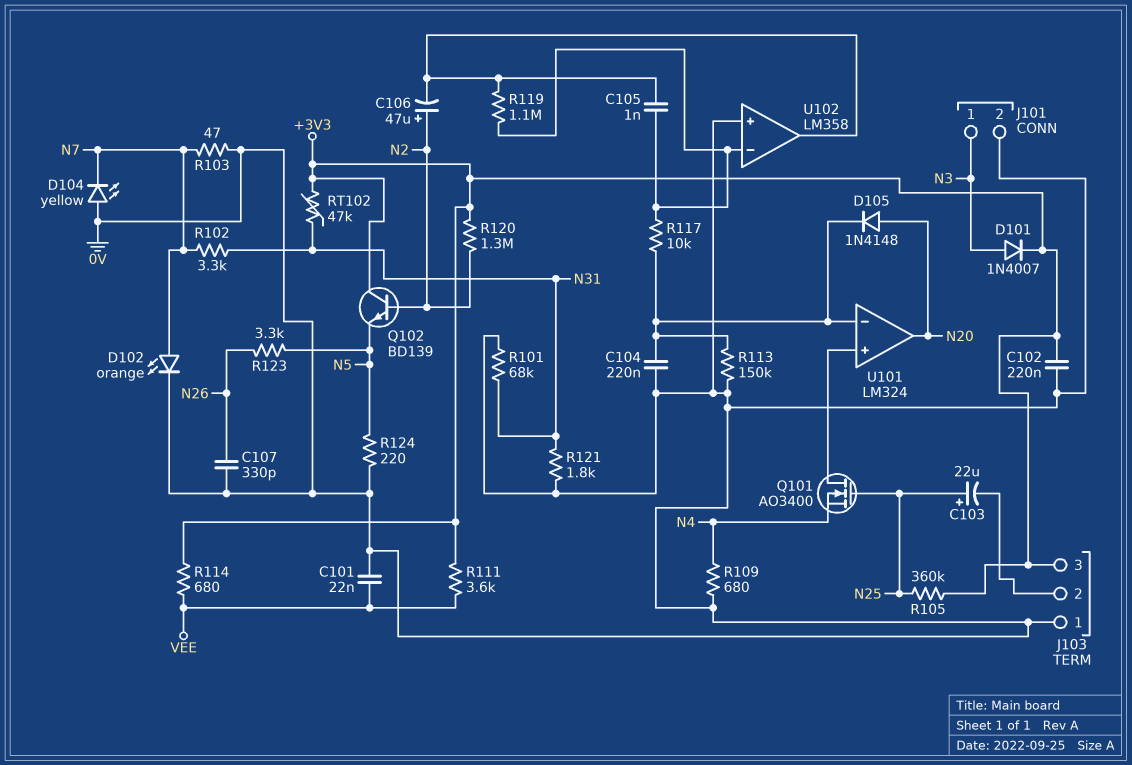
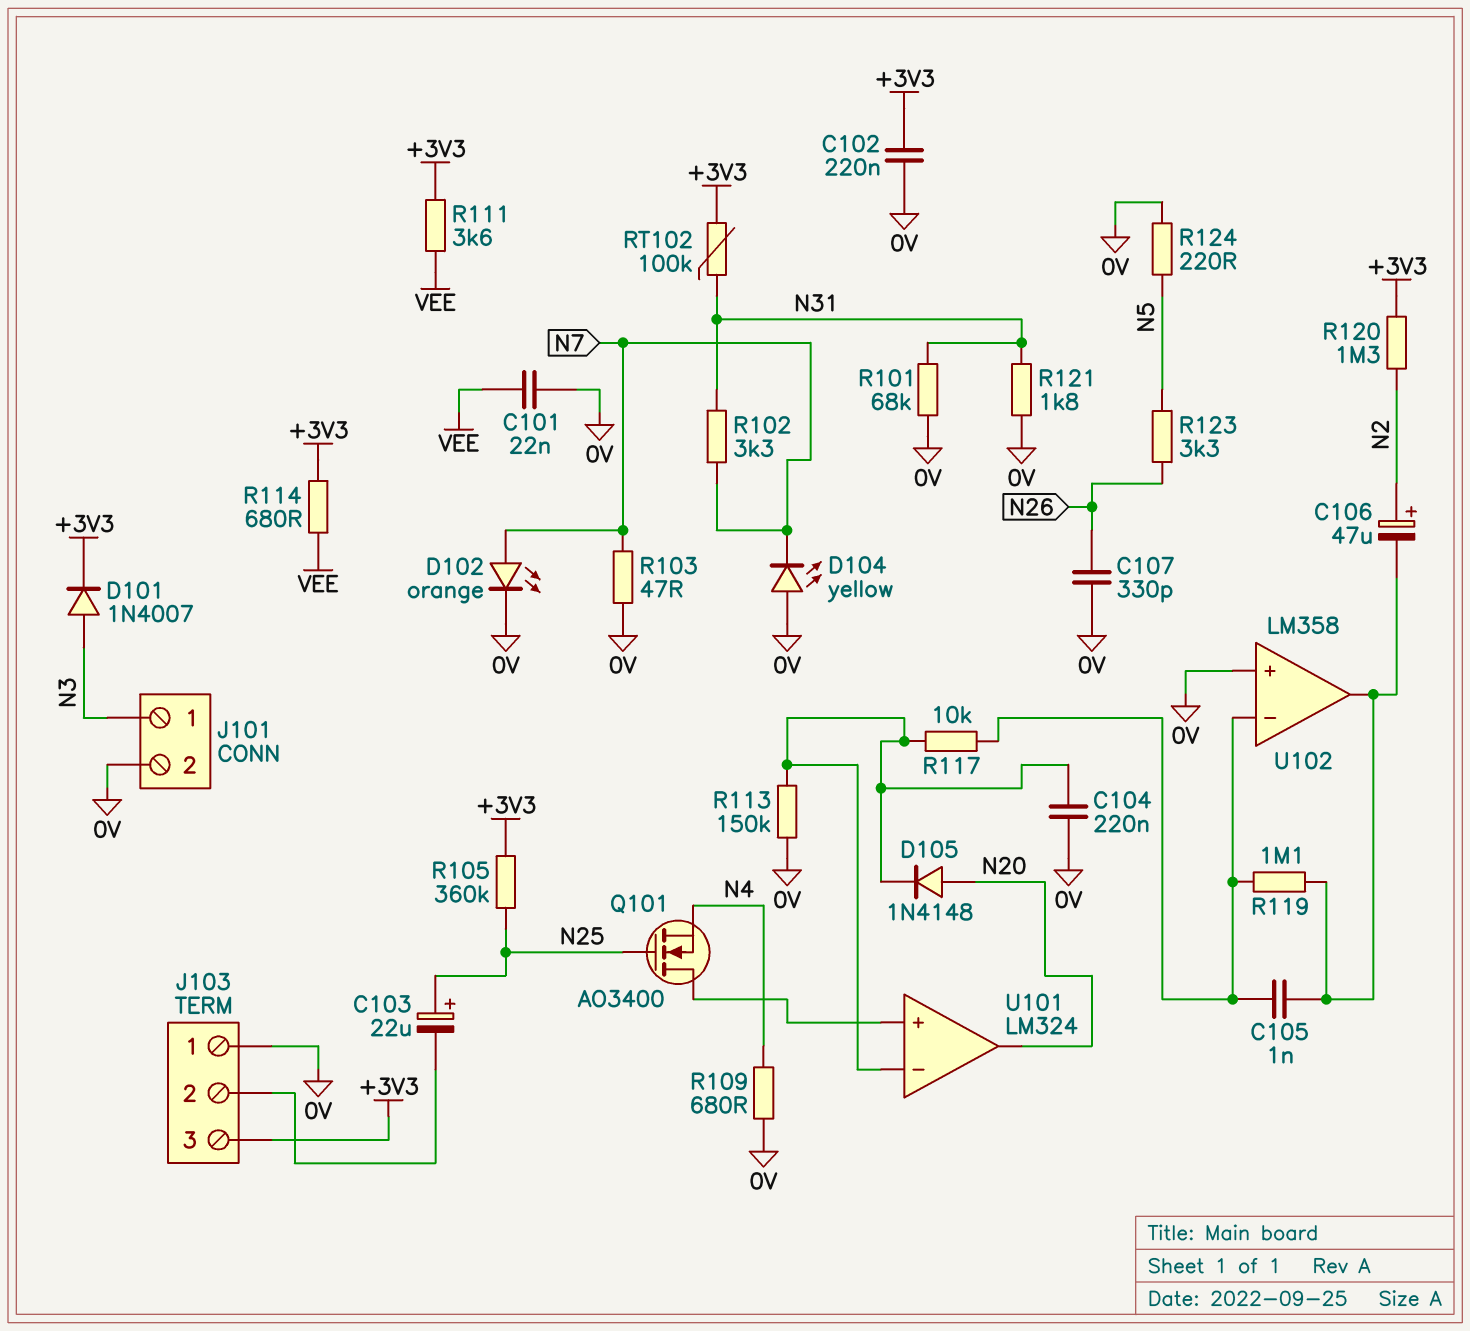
Q102: NPN BD139 (B N2, C +3V3, E N5) -> none
RT102: 47k (+3V3, N31) -> 100k (+3V3, N31)

